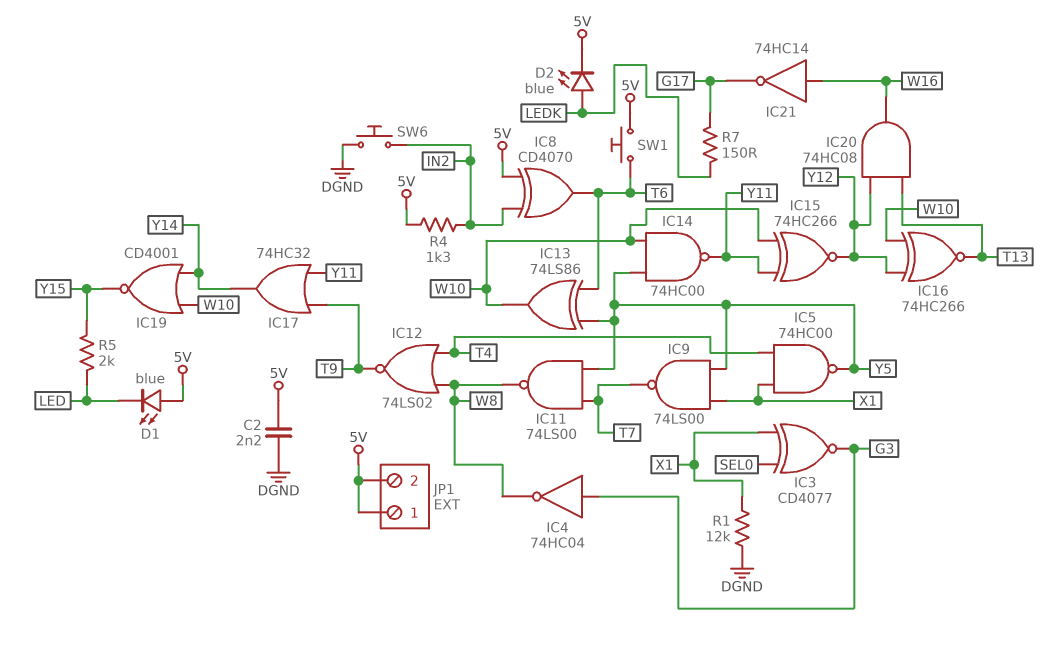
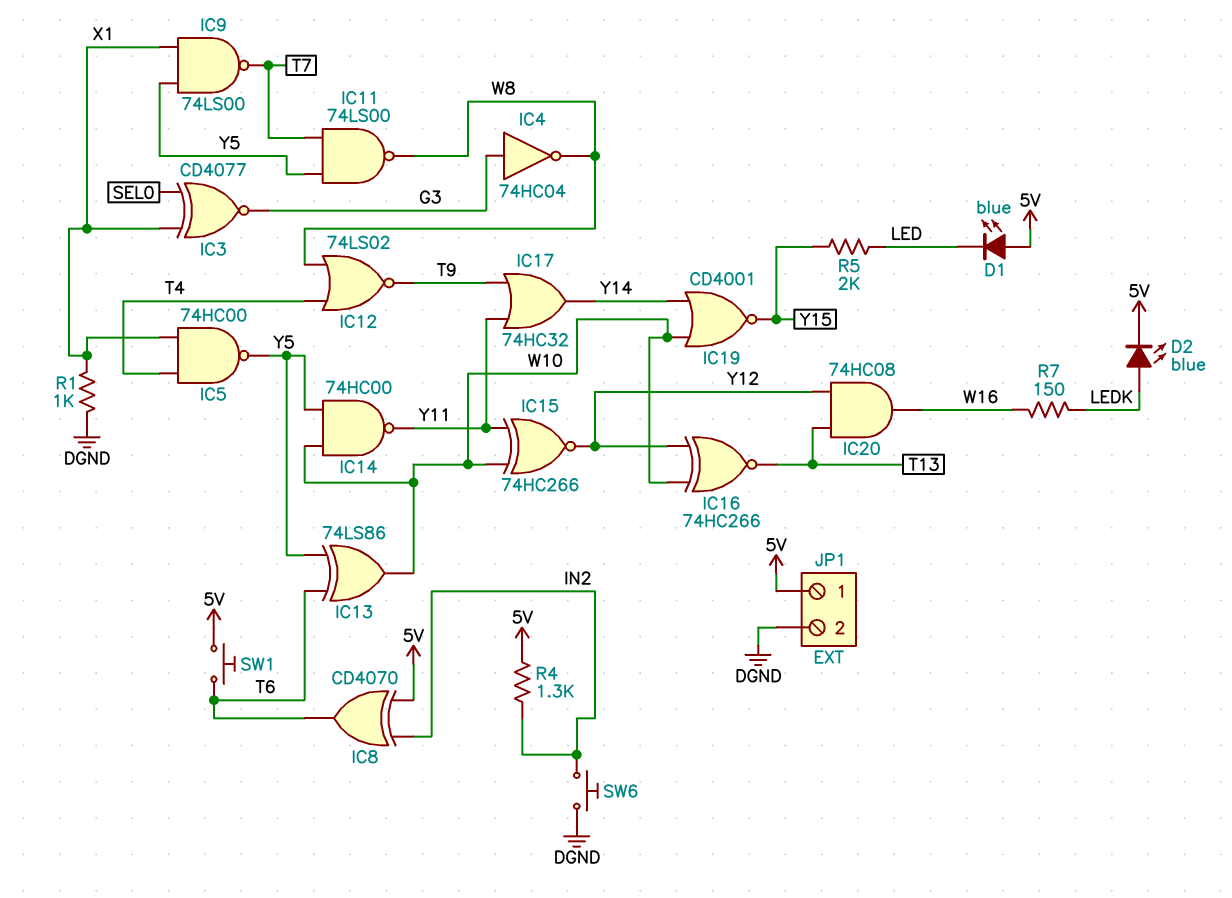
C2: 2.2nF (5V, DGND) -> none
IC21: NOT 74HC14 (in W16, out G17) -> none
JP1 pin 2: 5V -> DGND
R1: 12k (DGND, X1) -> 1k (DGND, X1)
R7: 150 (G17, LEDK) -> 150 (LEDK, W16)

